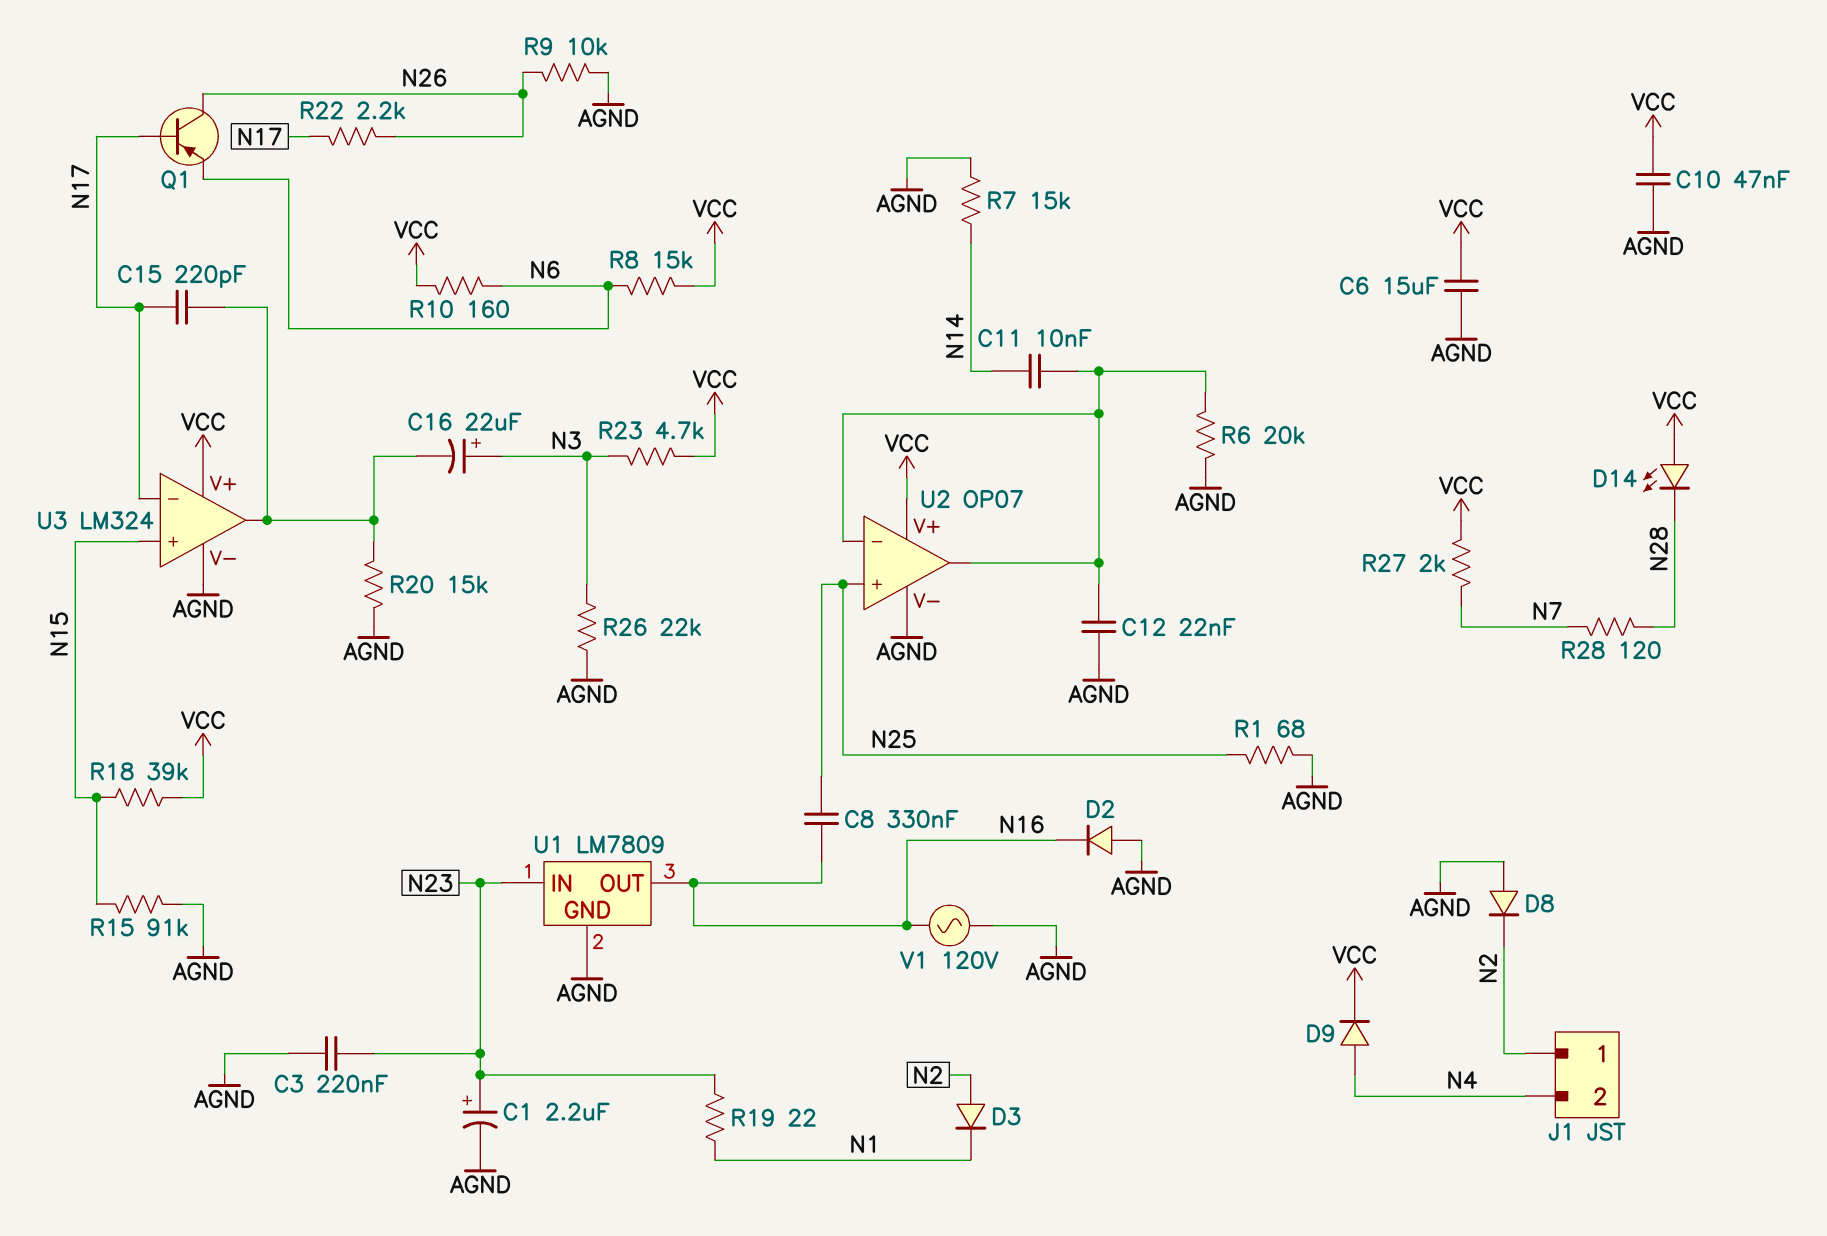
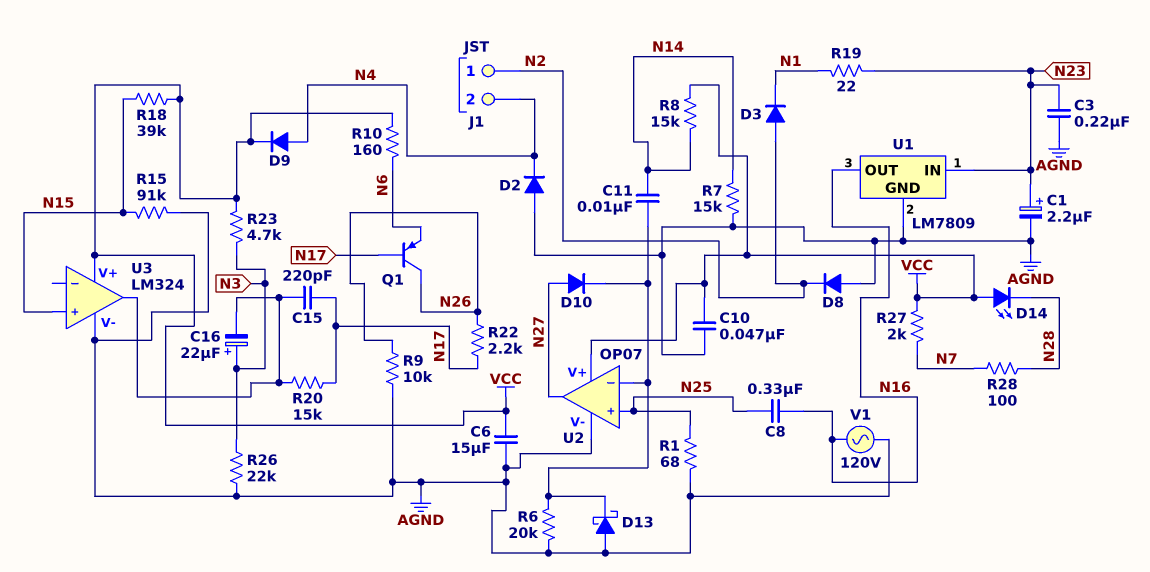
C12: 22nF (AGND, U2/in-) -> none
D2: diode (A AGND, K N16) -> diode (A AGND, K N4)
D10: none -> diode (A N27, K U2/in-)
D13: none -> schottky (A AGND, K U2/in-)
R8: 15k (N6, VCC) -> 15k (N14, VCC)
R20: 15k (AGND, U3/out) -> 15k (N17, U3/out)
R28: 120 (N7, N28) -> 100 (N7, N28)
U2 pin out: U2/in- -> N27
U3 pin in-: N17 -> none

